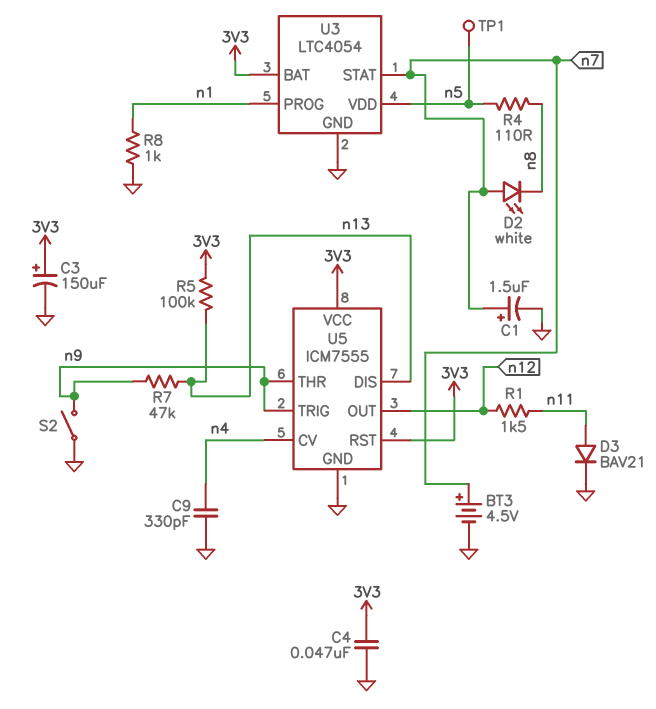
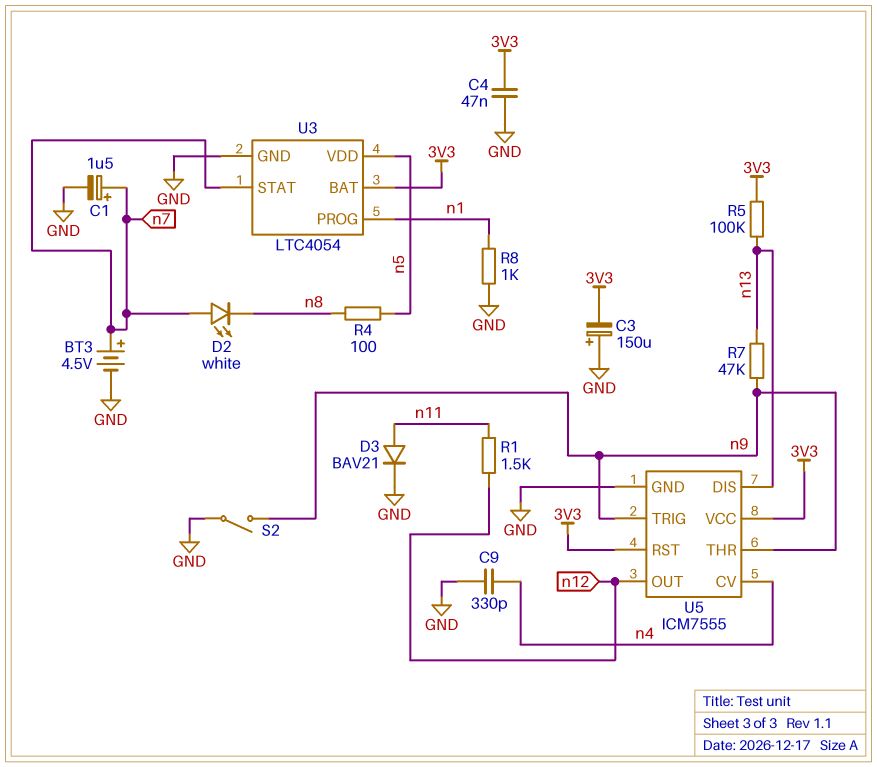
C3: 150uF (plus 3V3, minus GND) -> 150uF (plus GND, minus 3V3)
R4: 110 (n5, n8) -> 100 (n5, n8)
TP1: test point (n5) -> none

